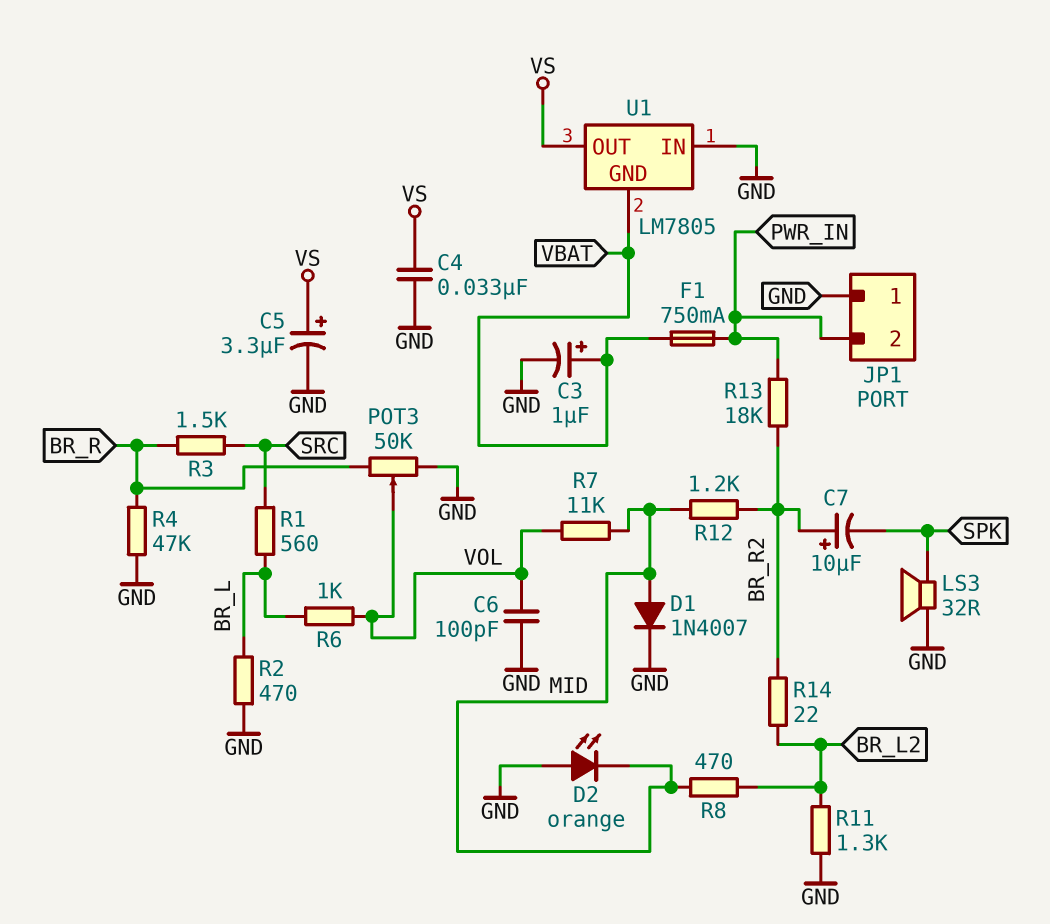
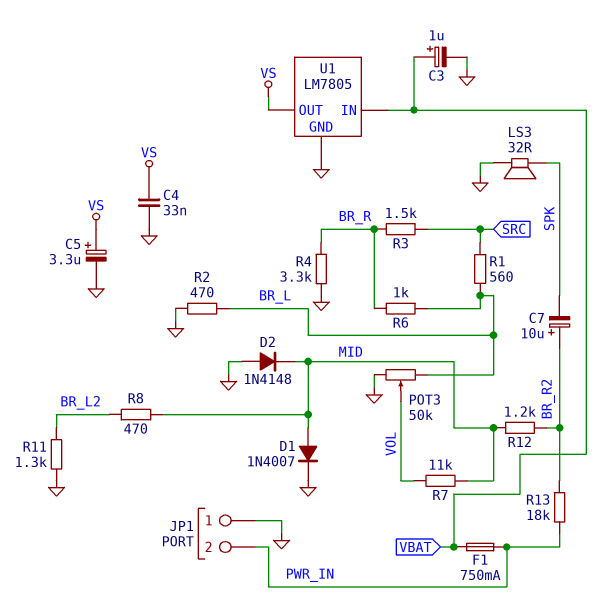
C6: 100pF (GND, VOL) -> none
D2: LED orange (A GND, K MID) -> diode 1N4148 (A GND, K MID)
POT3: 50k (BR_R, GND, wiper VOL) -> 50k (BR_L, GND, wiper VOL)
R4: 47k (BR_R, GND) -> 3.3k (BR_R, GND)
R6: 1k (BR_L, VOL) -> 1k (BR_L, BR_R)
R14: 22 (BR_L2, BR_R2) -> none
U1 pin GND: VBAT -> GND
U1 pin IN: GND -> VBAT

